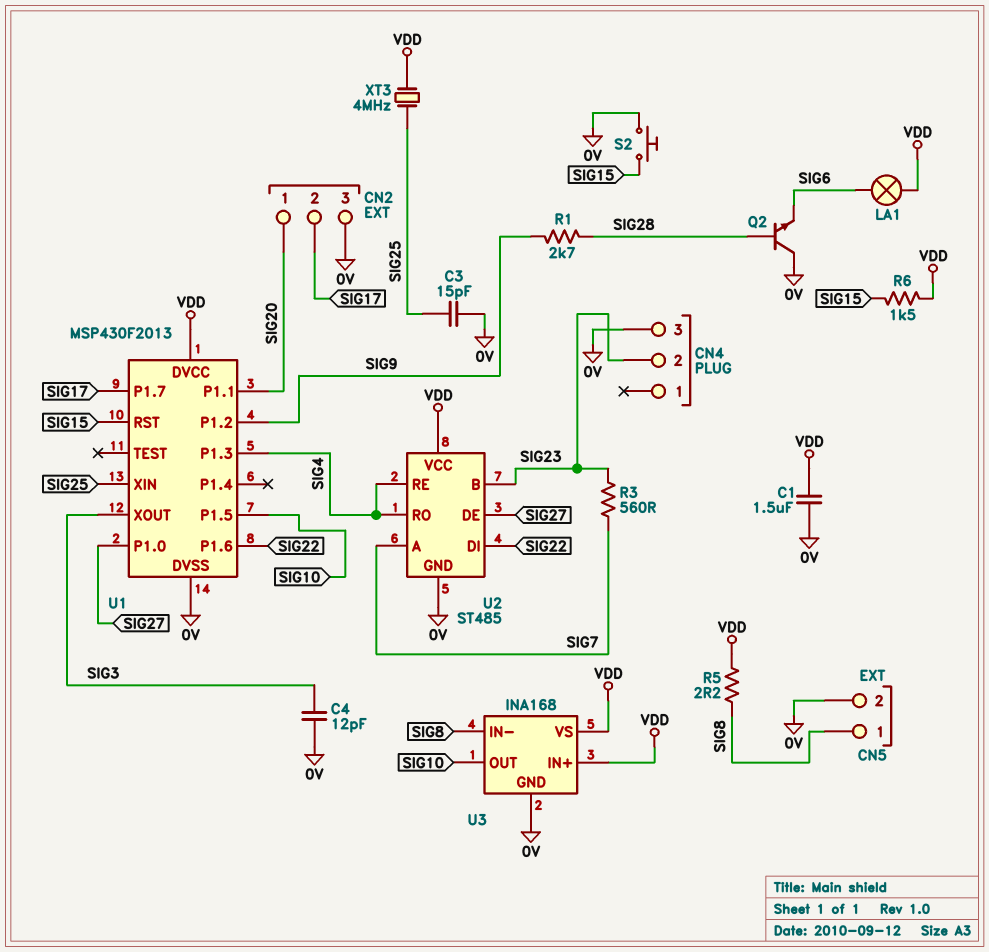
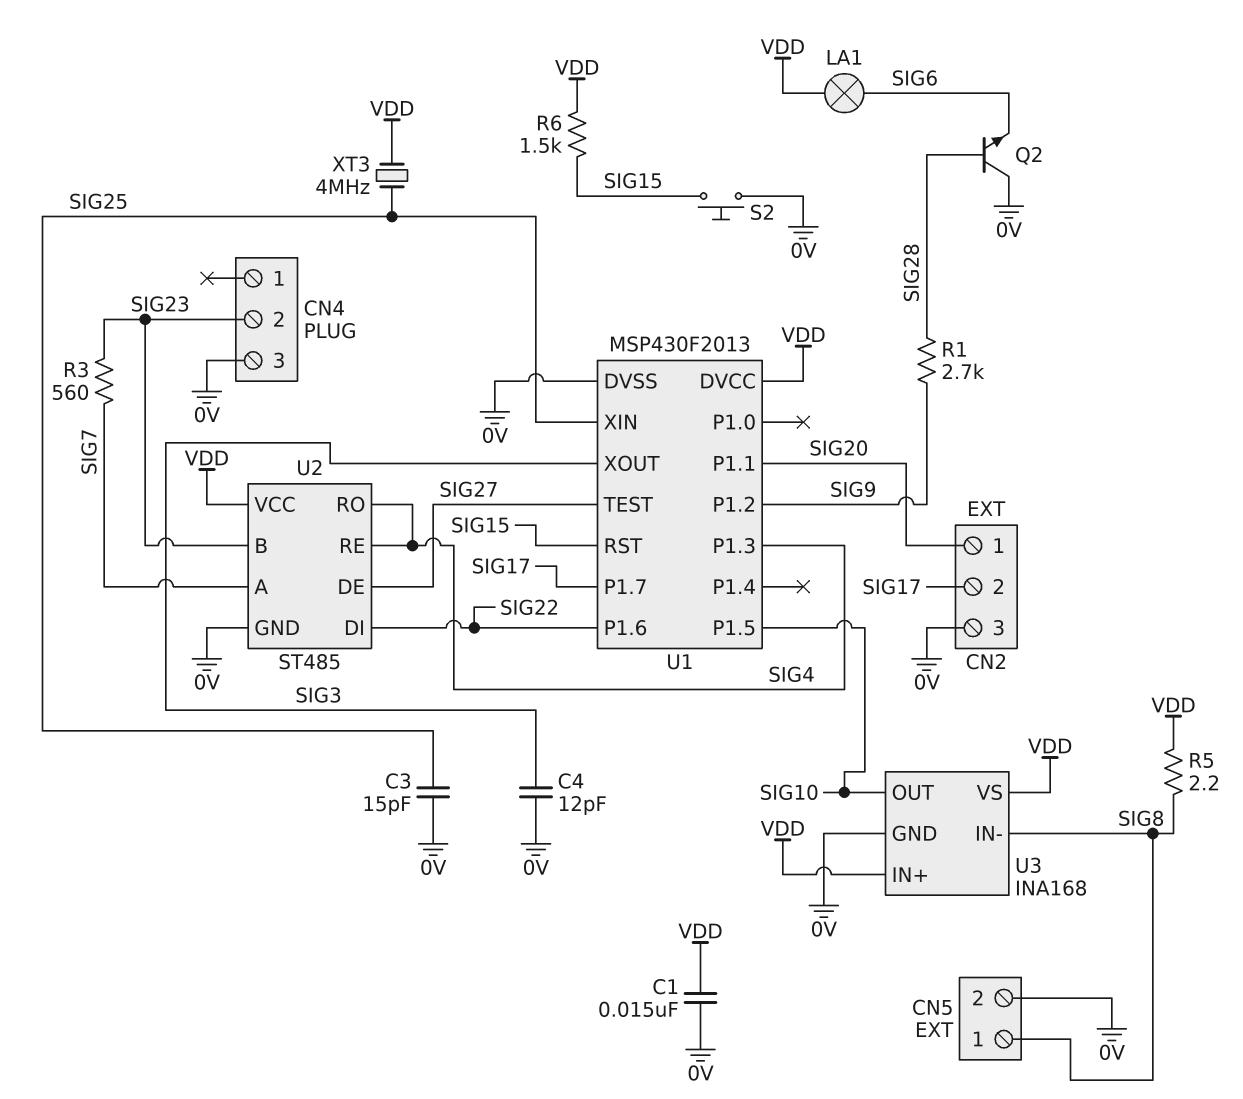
C1: 1.5uF (0V, VDD) -> 15nF (0V, VDD)
U1 pin P1.0: SIG27 -> none
U1 pin TEST: none -> SIG27

